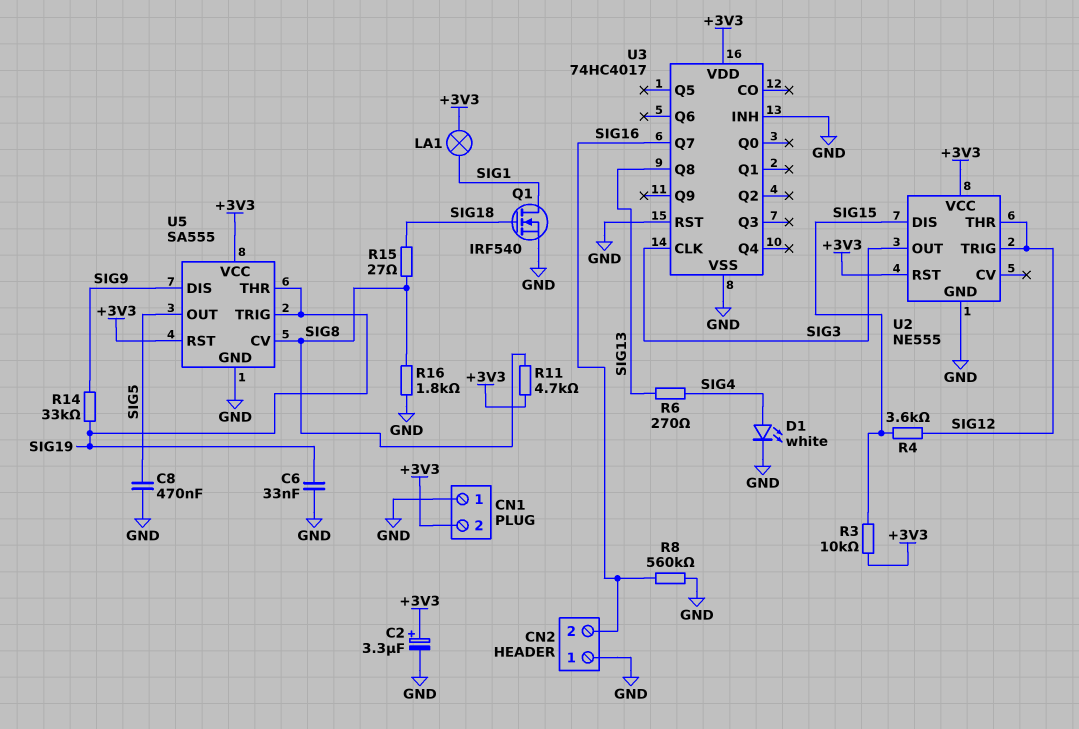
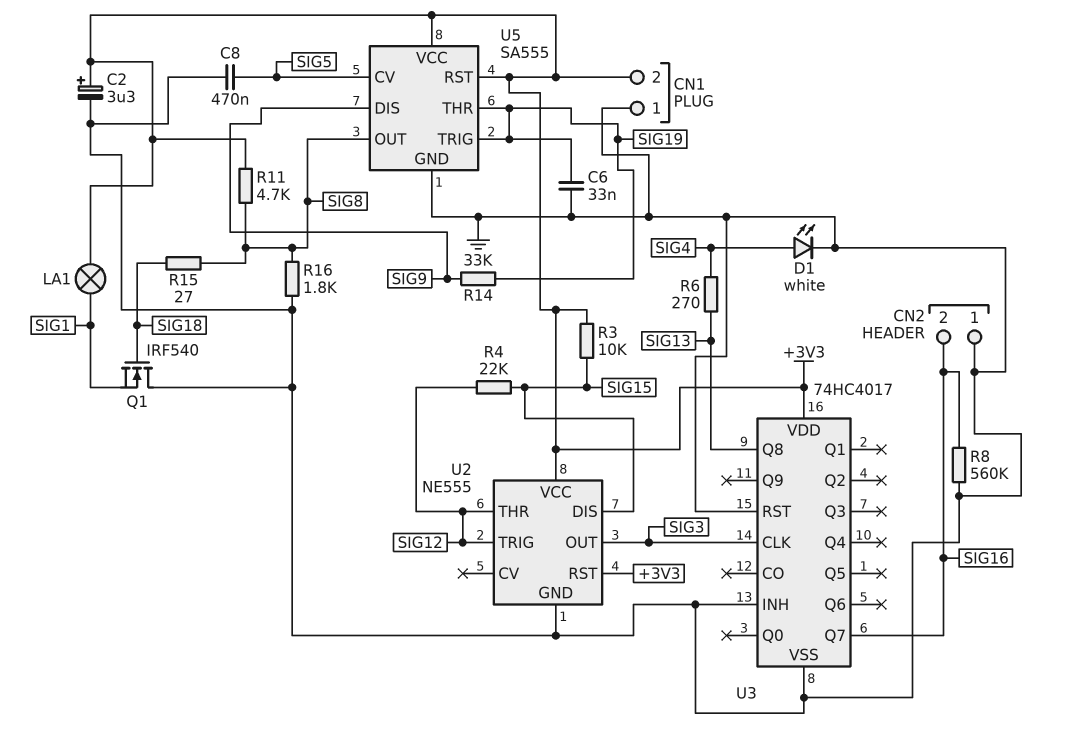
Q1: NMOS IRF540 (G SIG18, D SIG1, S GND) -> NMOS IRF540 (G SIG18, D GND, S SIG1)
R4: 3.6k (SIG12, SIG15) -> 22k (SIG12, SIG15)
U5 pin CV: SIG8 -> SIG5
U5 pin OUT: SIG5 -> SIG8

